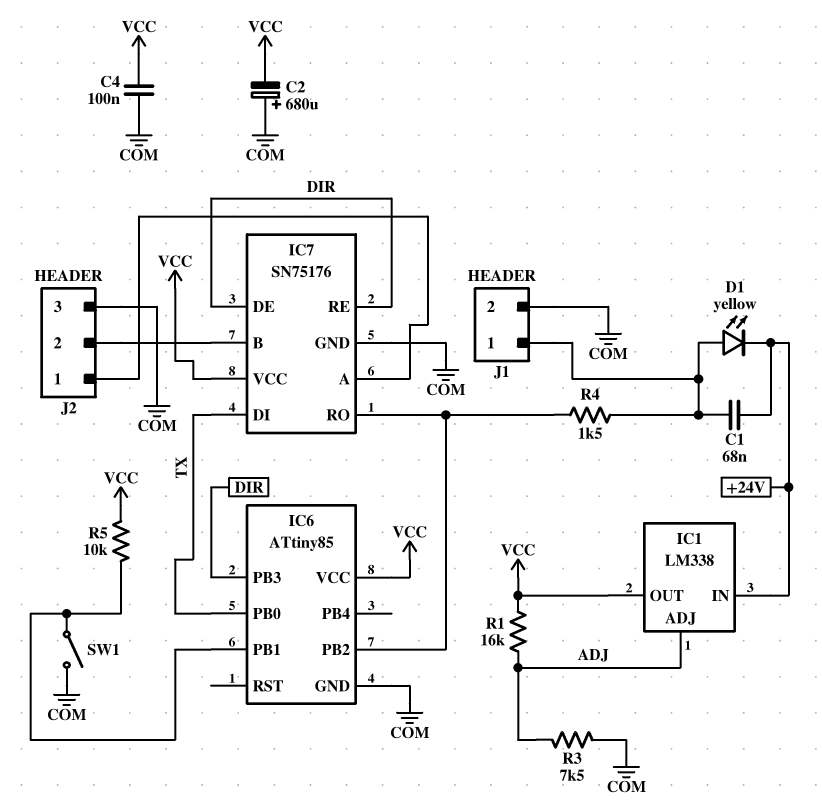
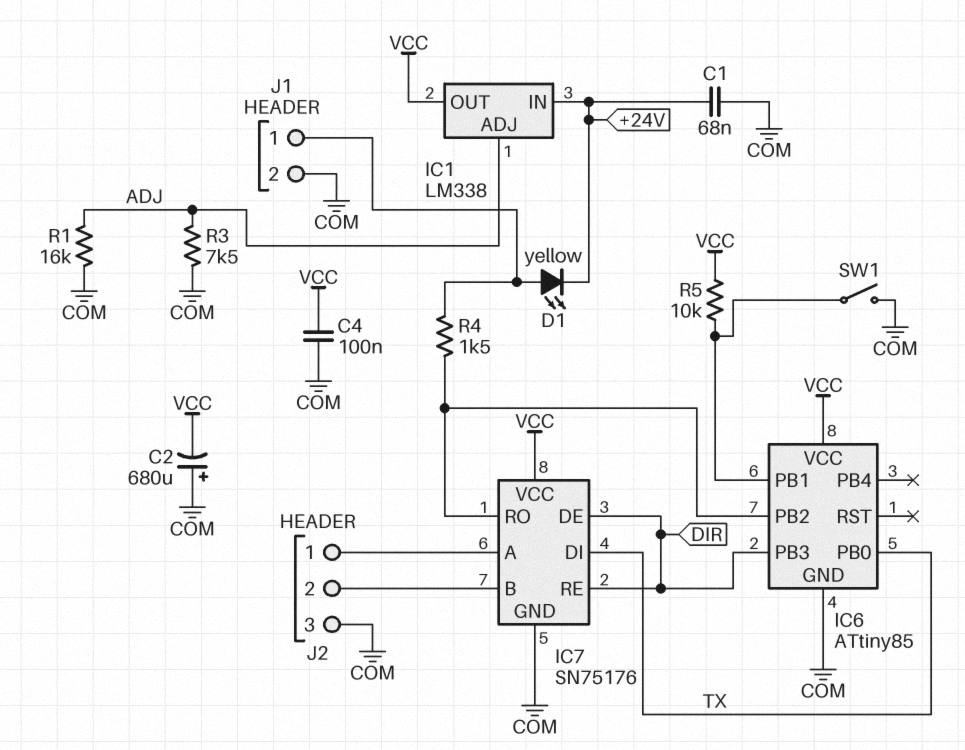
C1: 68nF (+24V, J1/1) -> 68nF (+24V, COM)
R1: 16k (ADJ, VCC) -> 16k (ADJ, COM)

